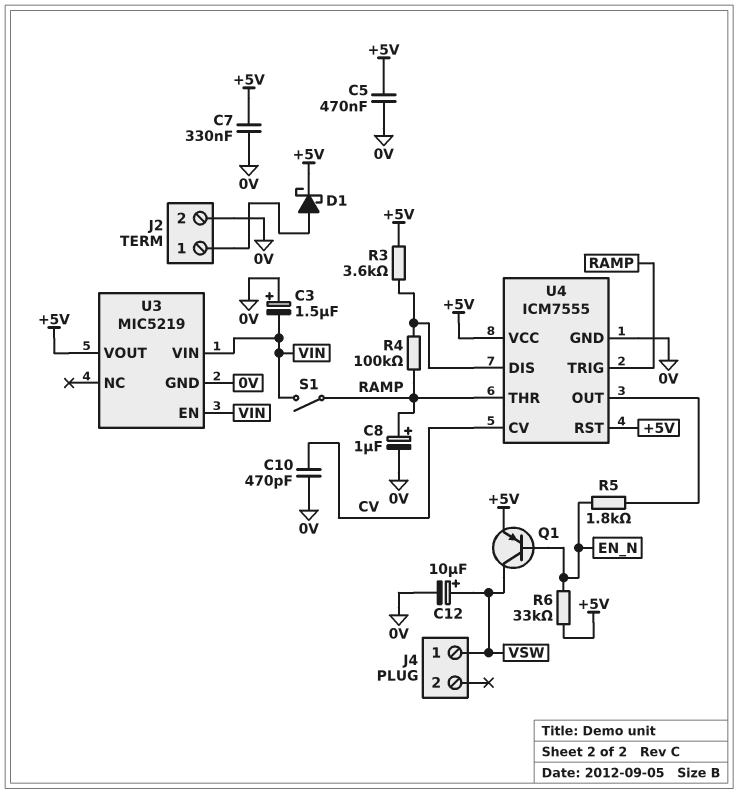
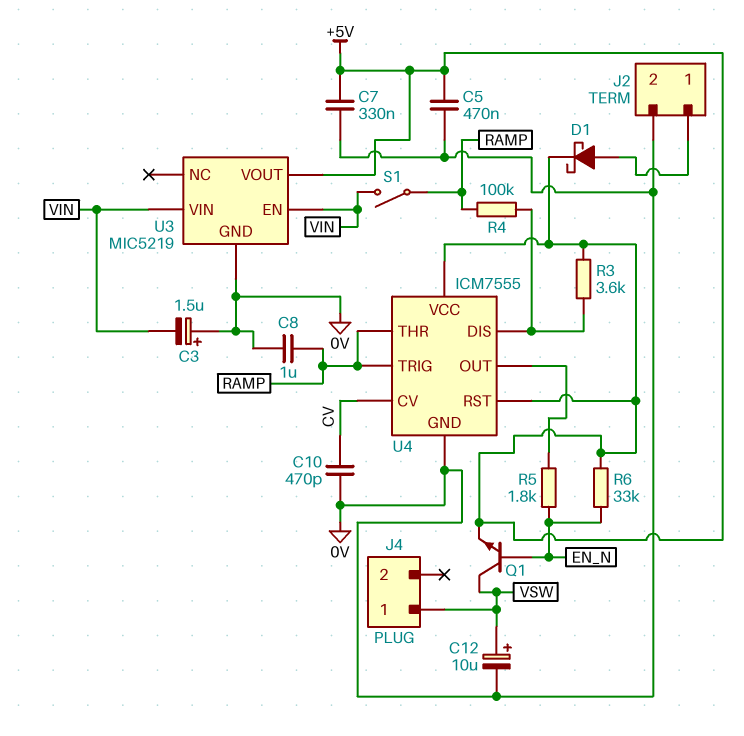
C8: 1uF (plus RAMP, minus 0V) -> 1uF (0V, RAMP)
Q1: PNP (B EN_N, C VSW, E +5V) -> NPN (B EN_N, C VSW, E +5V)

